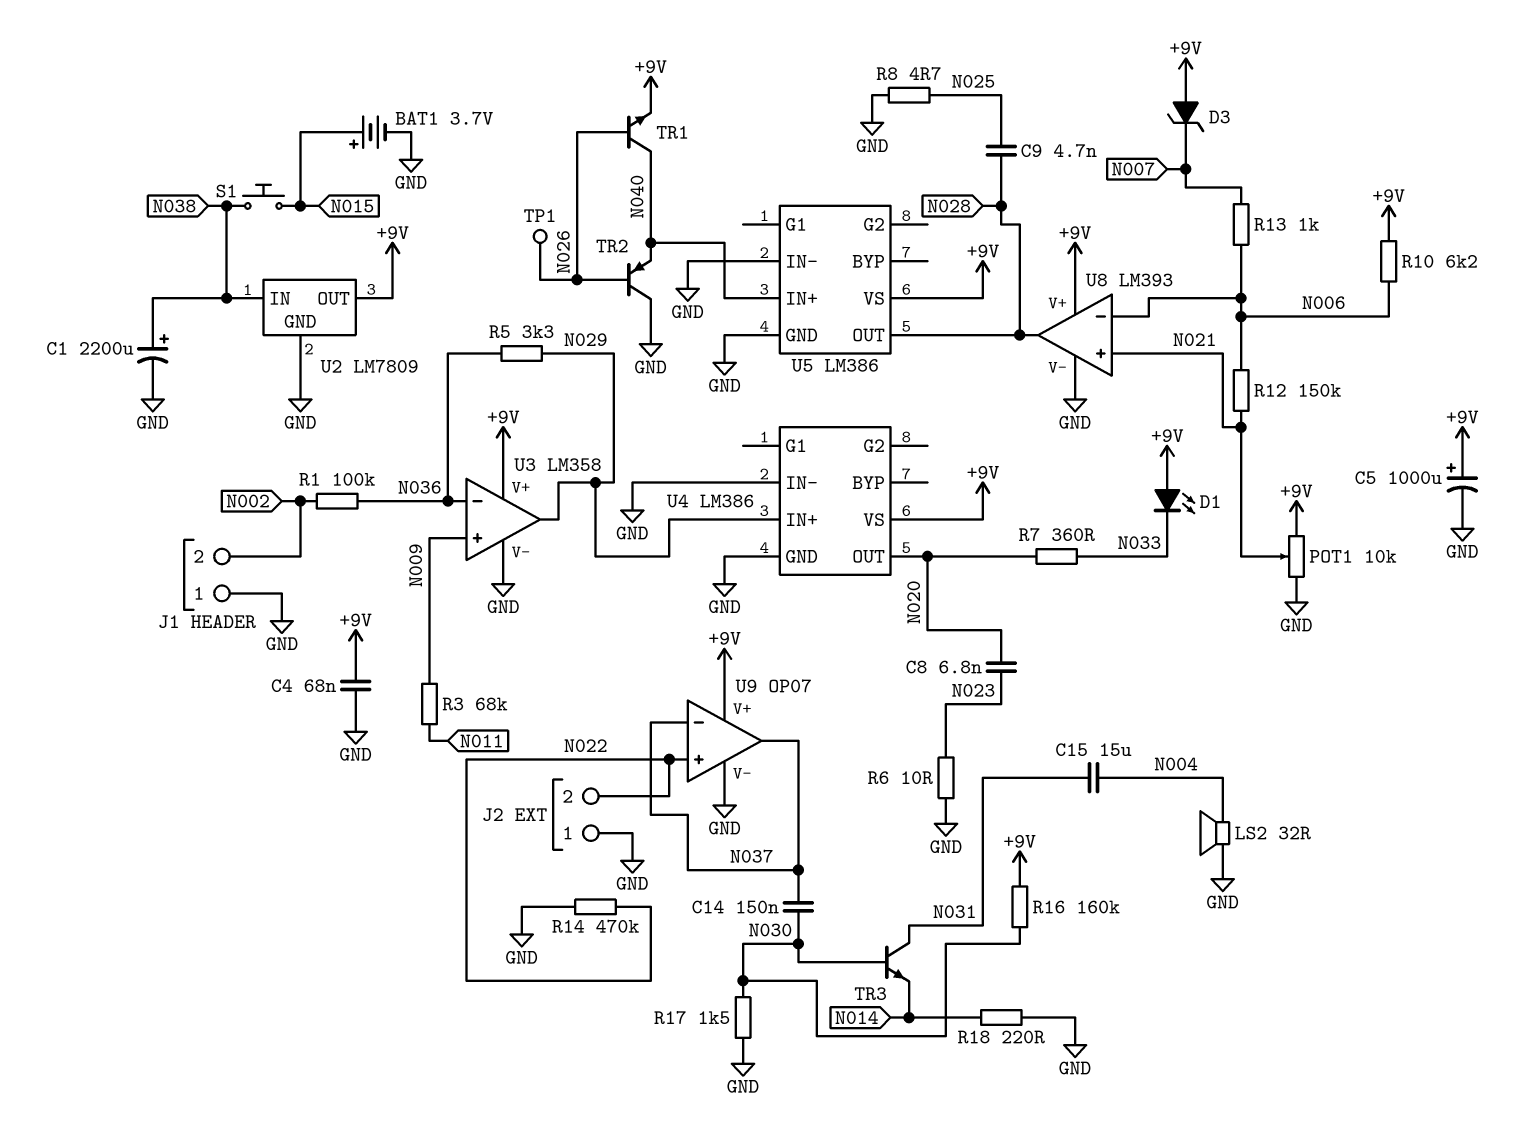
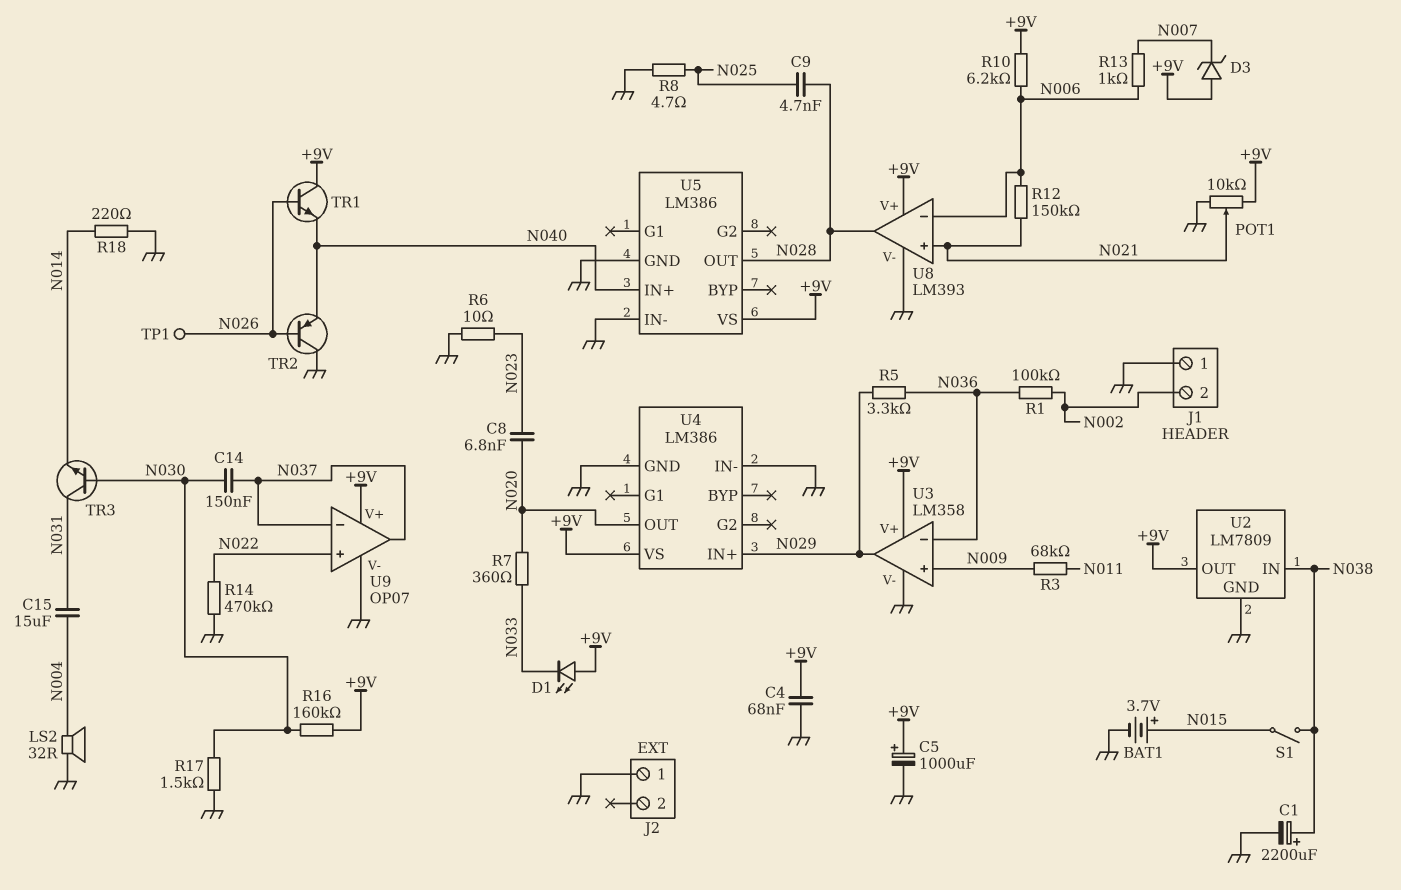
J2 pin 2: N022 -> none
S1: button (N015, N038) -> switch (N015, N038)
TR1: NPN (B N026, C N040, E +9V) -> NPN (B N026, C +9V, E N040)

